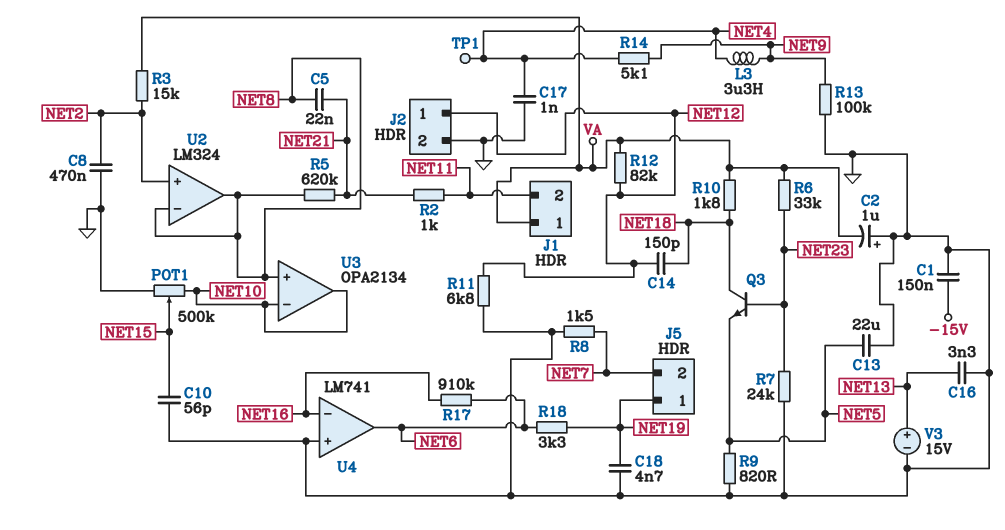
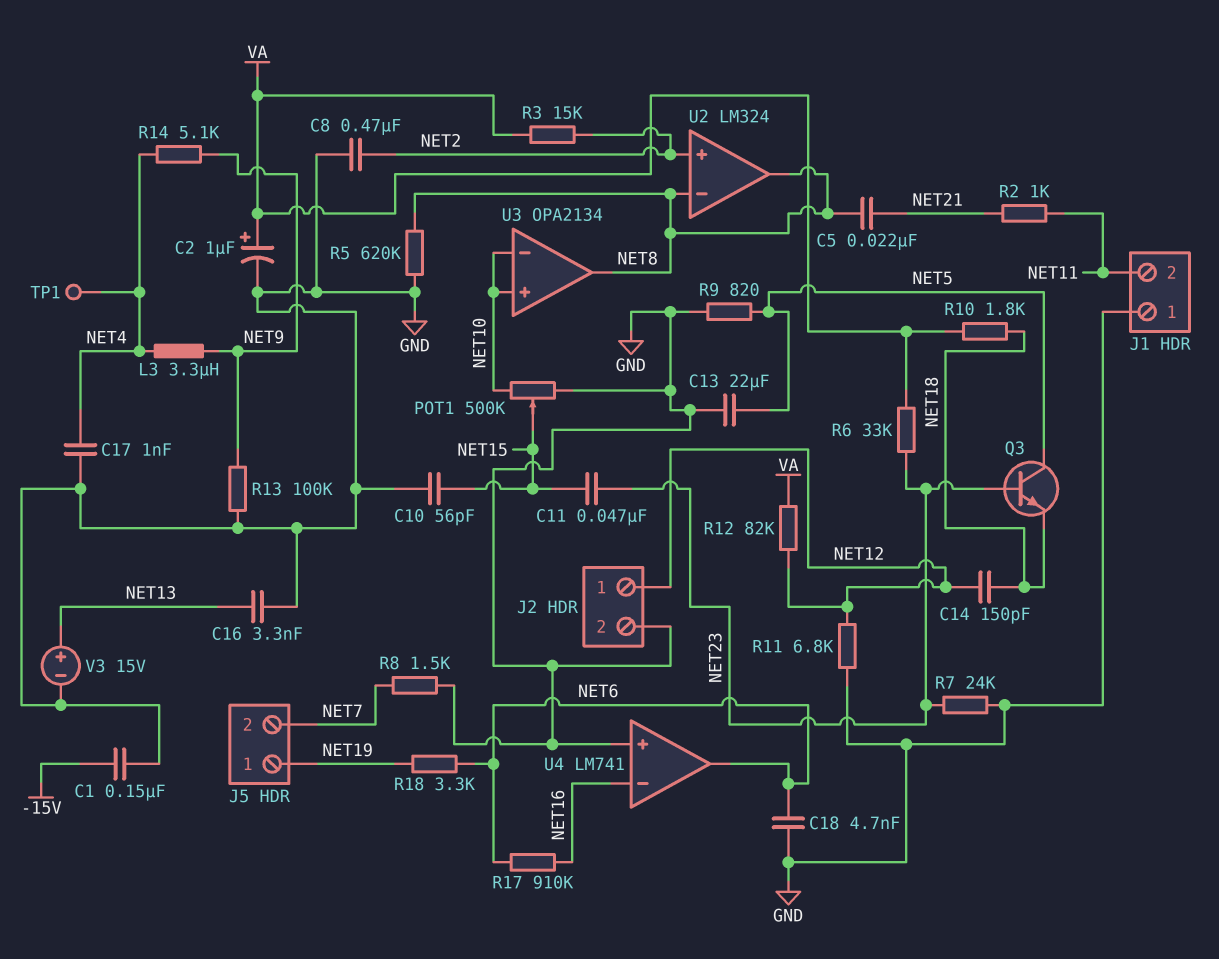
C2: 1uF (plus GND, minus VA) -> 1uF (plus VA, minus GND)
C11: none -> 47nF (NET15, NET23)
C18: 4.7nF (GND, NET19) -> 4.7nF (GND, NET6)
J1 pin 1: VA -> GND
Q3: NPN (B NET23, C NET18, E NET5) -> NPN (B NET23, C NET5, E NET18)
R5: 620k (NET8, NET21) -> 620k (GND, NET8)
U3 pin in+: NET8 -> NET10
U3 pin out: NET10 -> NET8

